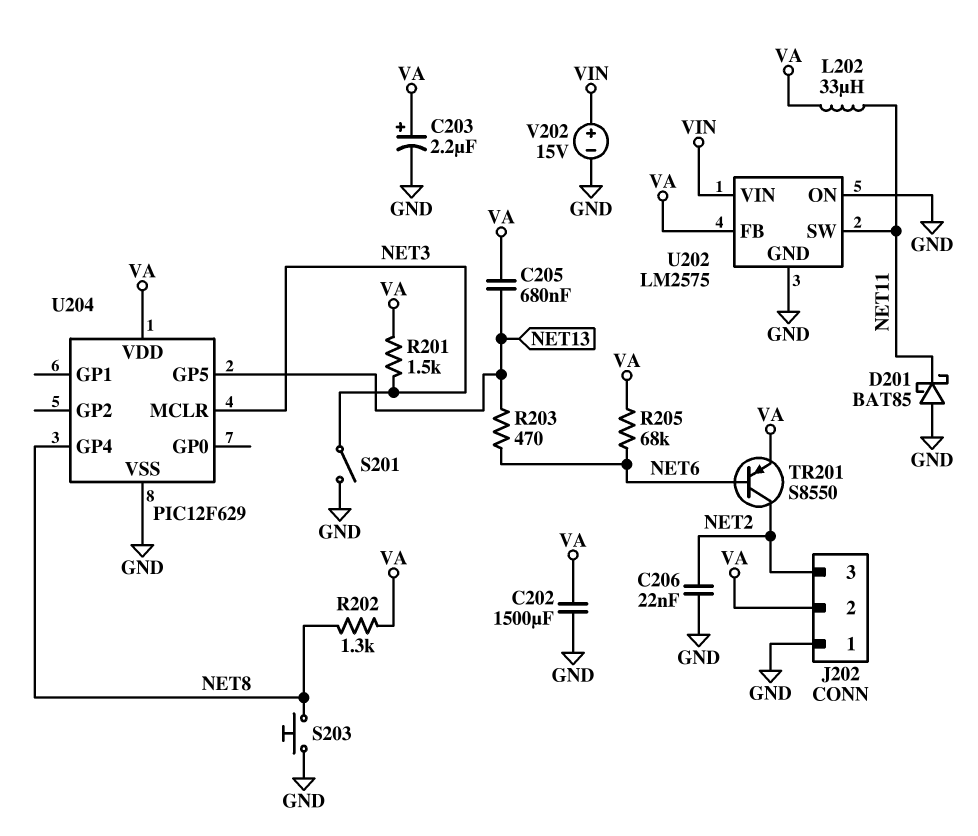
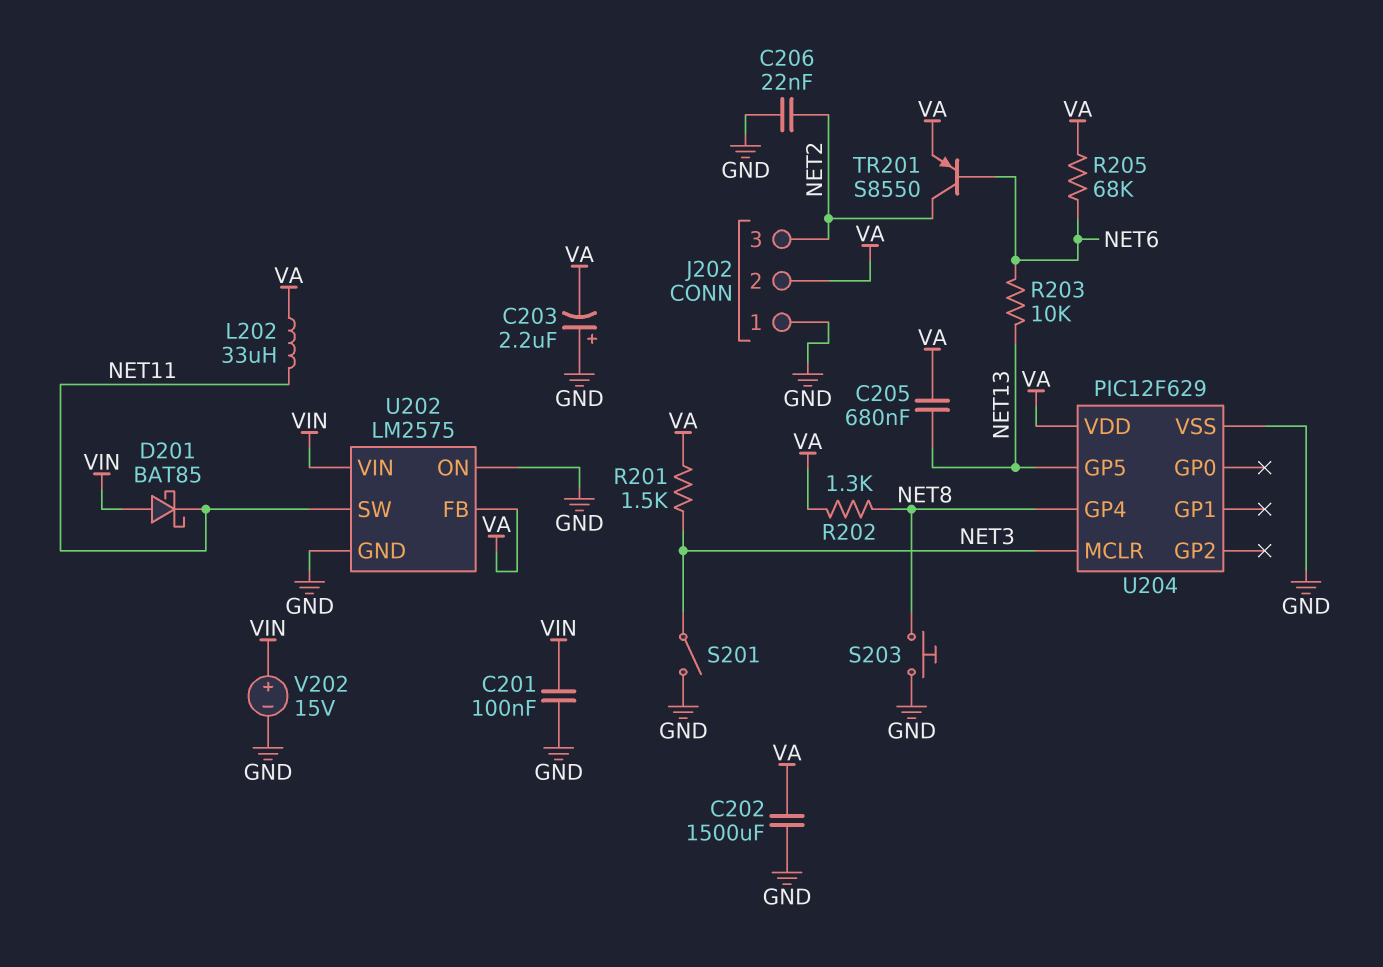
C201: none -> 100nF (GND, VIN)
C203: 2.2uF (plus VA, minus GND) -> 2.2uF (plus GND, minus VA)
D201: schottky BAT85 (A GND, K NET11) -> schottky BAT85 (A VIN, K NET11)
R203: 470 (NET6, NET13) -> 10k (NET6, NET13)

